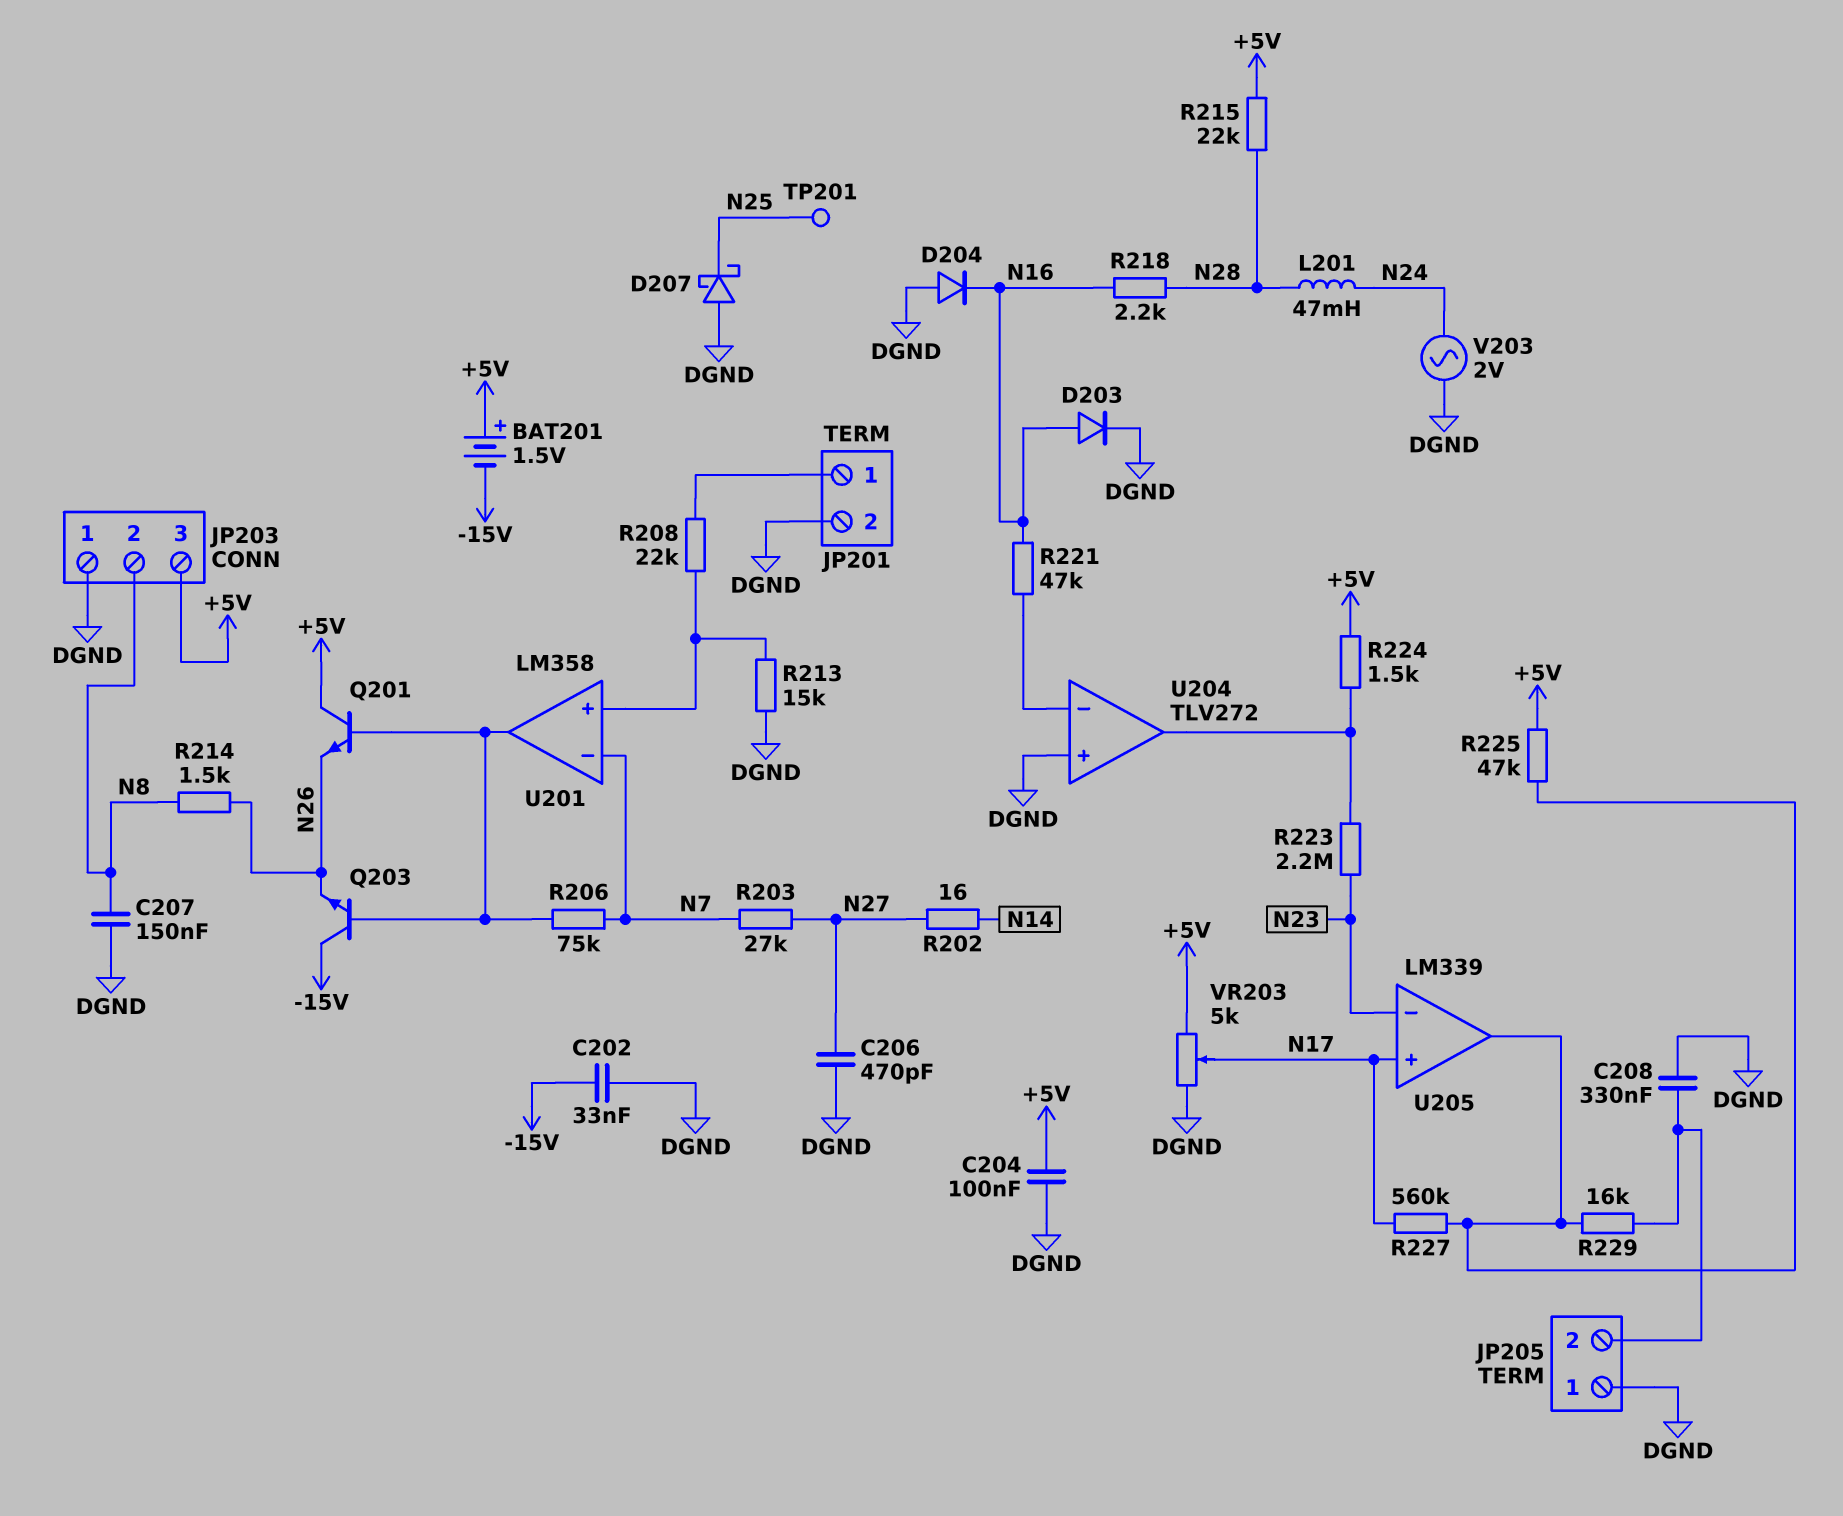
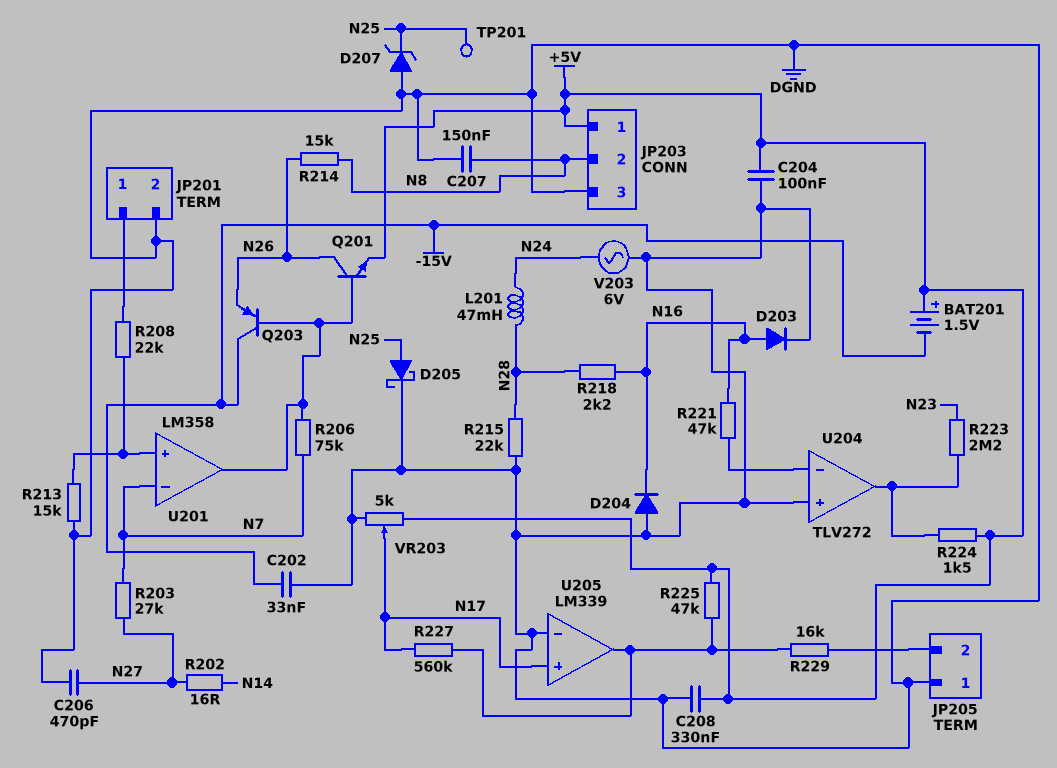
C208: 330nF (DGND, JP205/2) -> 330nF (+5V, DGND)
D205: none -> schottky (A N25, K DGND)
D207: schottky (A DGND, K N25) -> zener (A DGND, K N25)
JP203 pin 1: DGND -> +5V
JP203 pin 3: +5V -> DGND
Q201: NPN (B U201/out, C +5V, E N26) -> NPN (B U201/out, C N26, E +5V)
Q203: NPN (B U201/out, C -15V, E N26) -> PNP (B U201/out, C -15V, E N26)
R214: 1.5k (N8, N26) -> 15k (N8, N26)
R215: 22k (+5V, N28) -> 22k (DGND, N28)
U205 pin in-: N23 -> DGND
V203: AC 2V (DGND, N24) -> AC 6V (DGND, N24)

